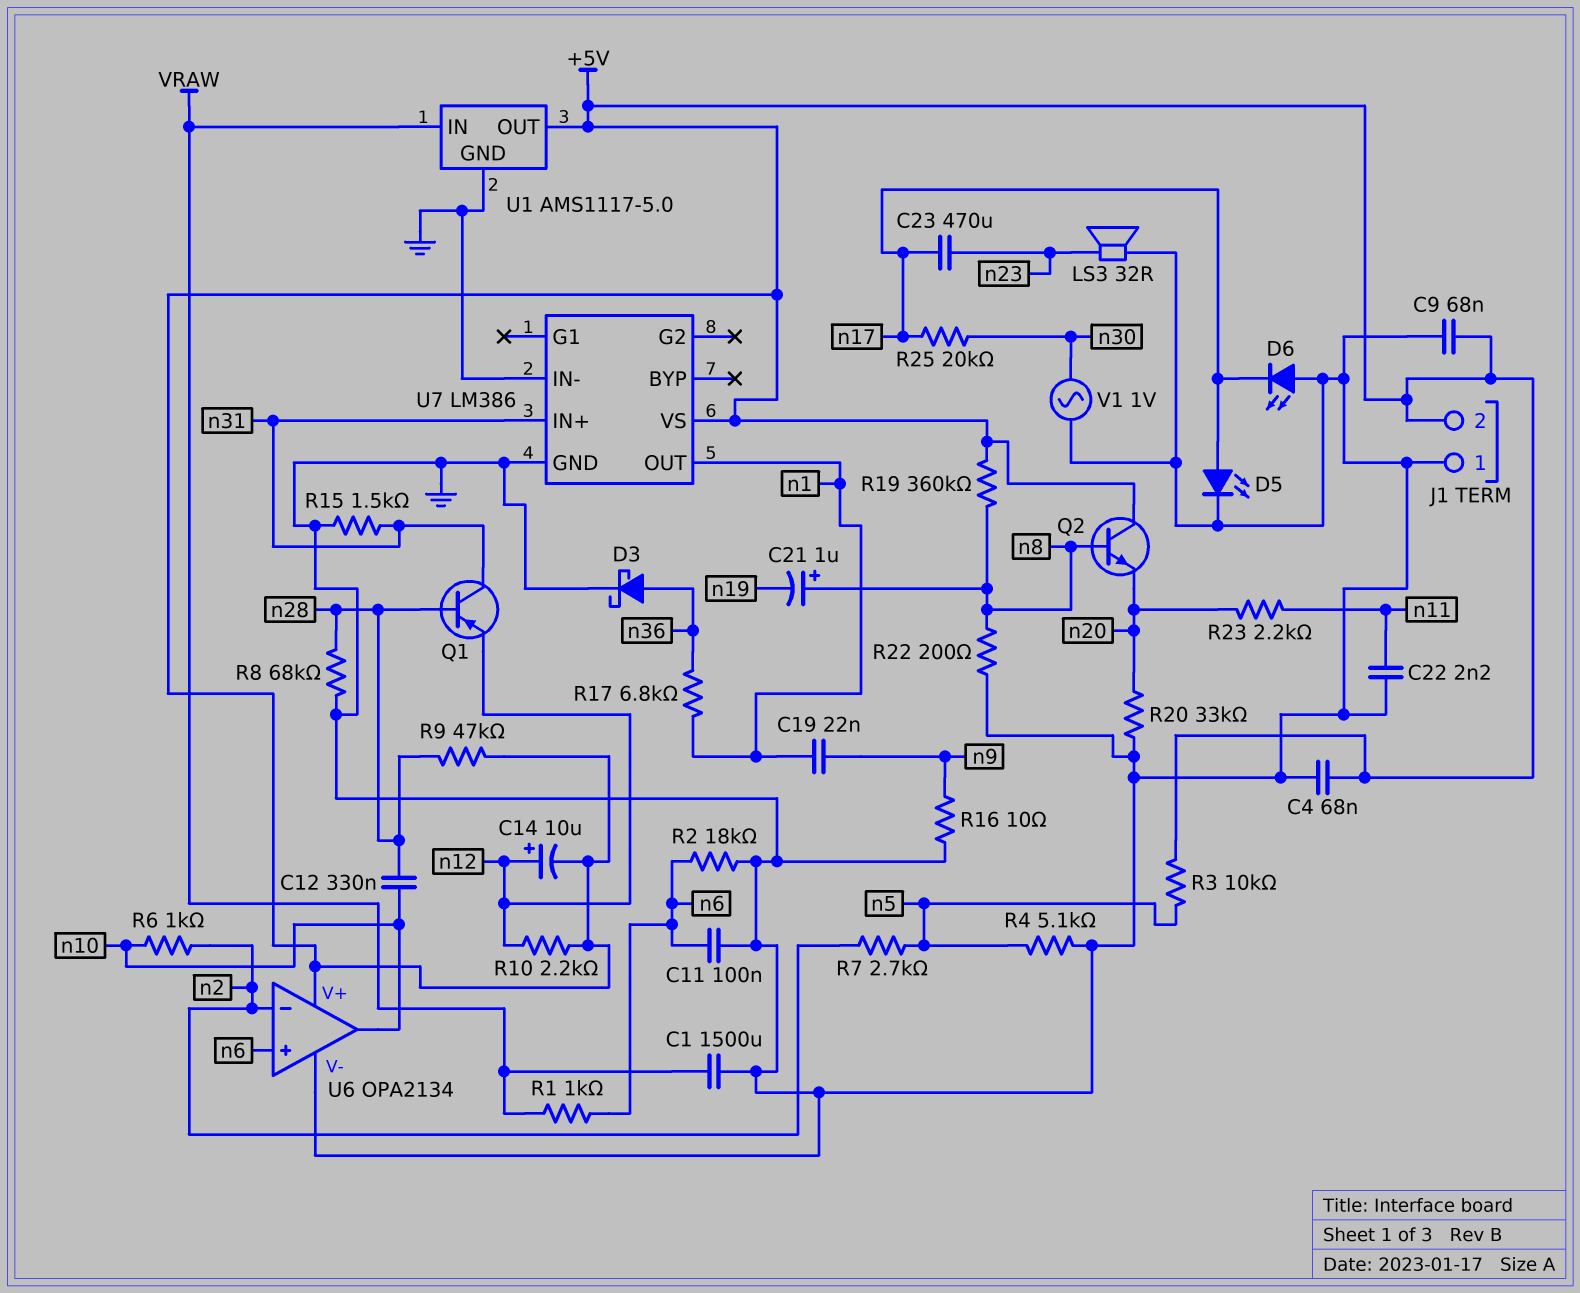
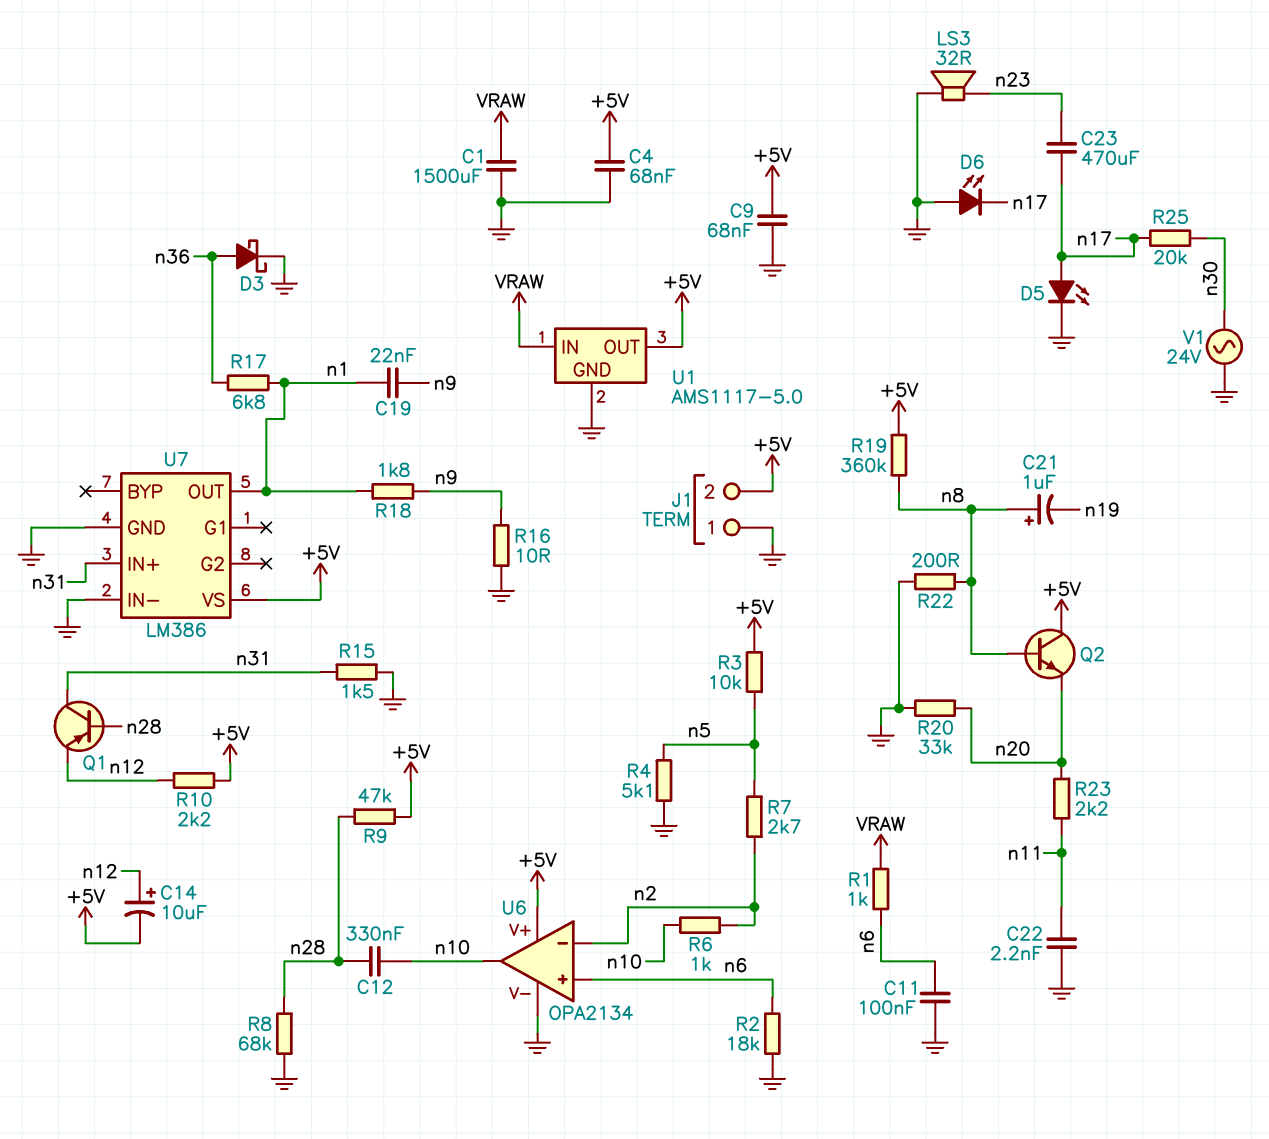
R18: none -> 1.8k (n1, n9)
V1: AC 1V (GND, n30) -> AC 24V (GND, n30)

